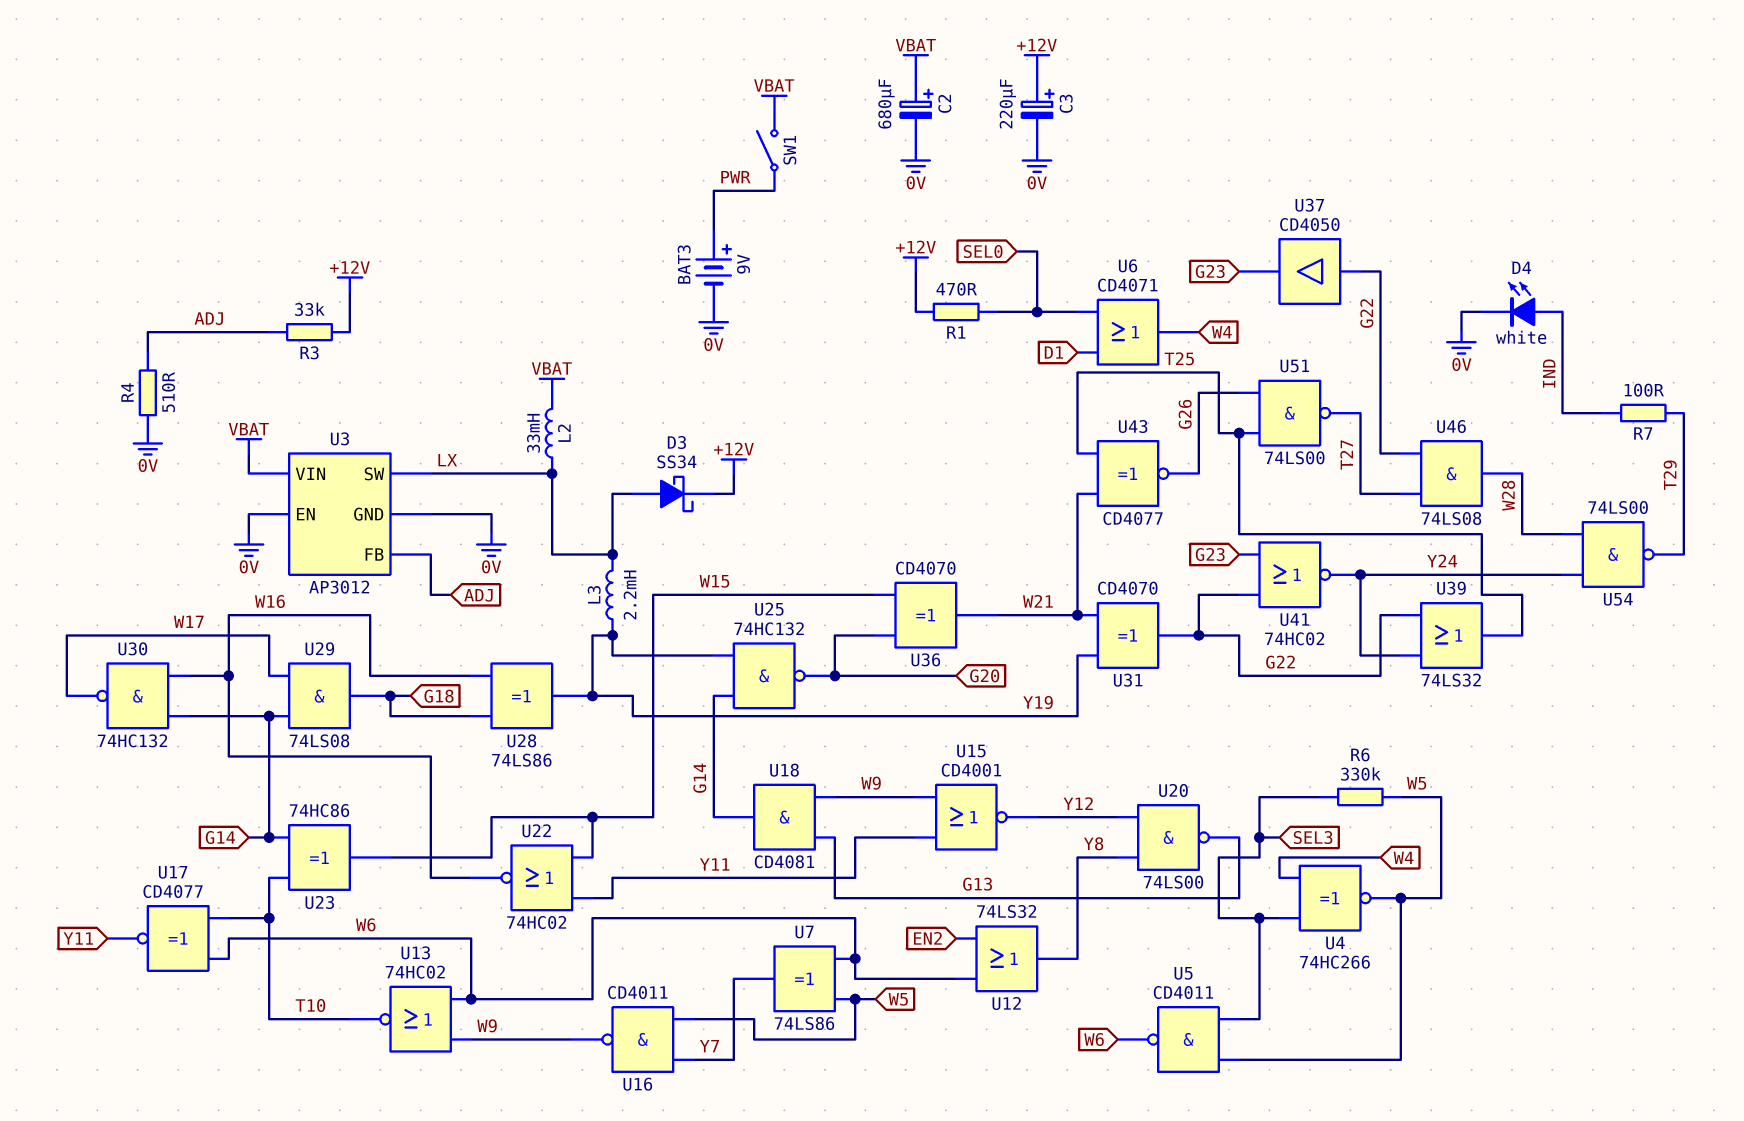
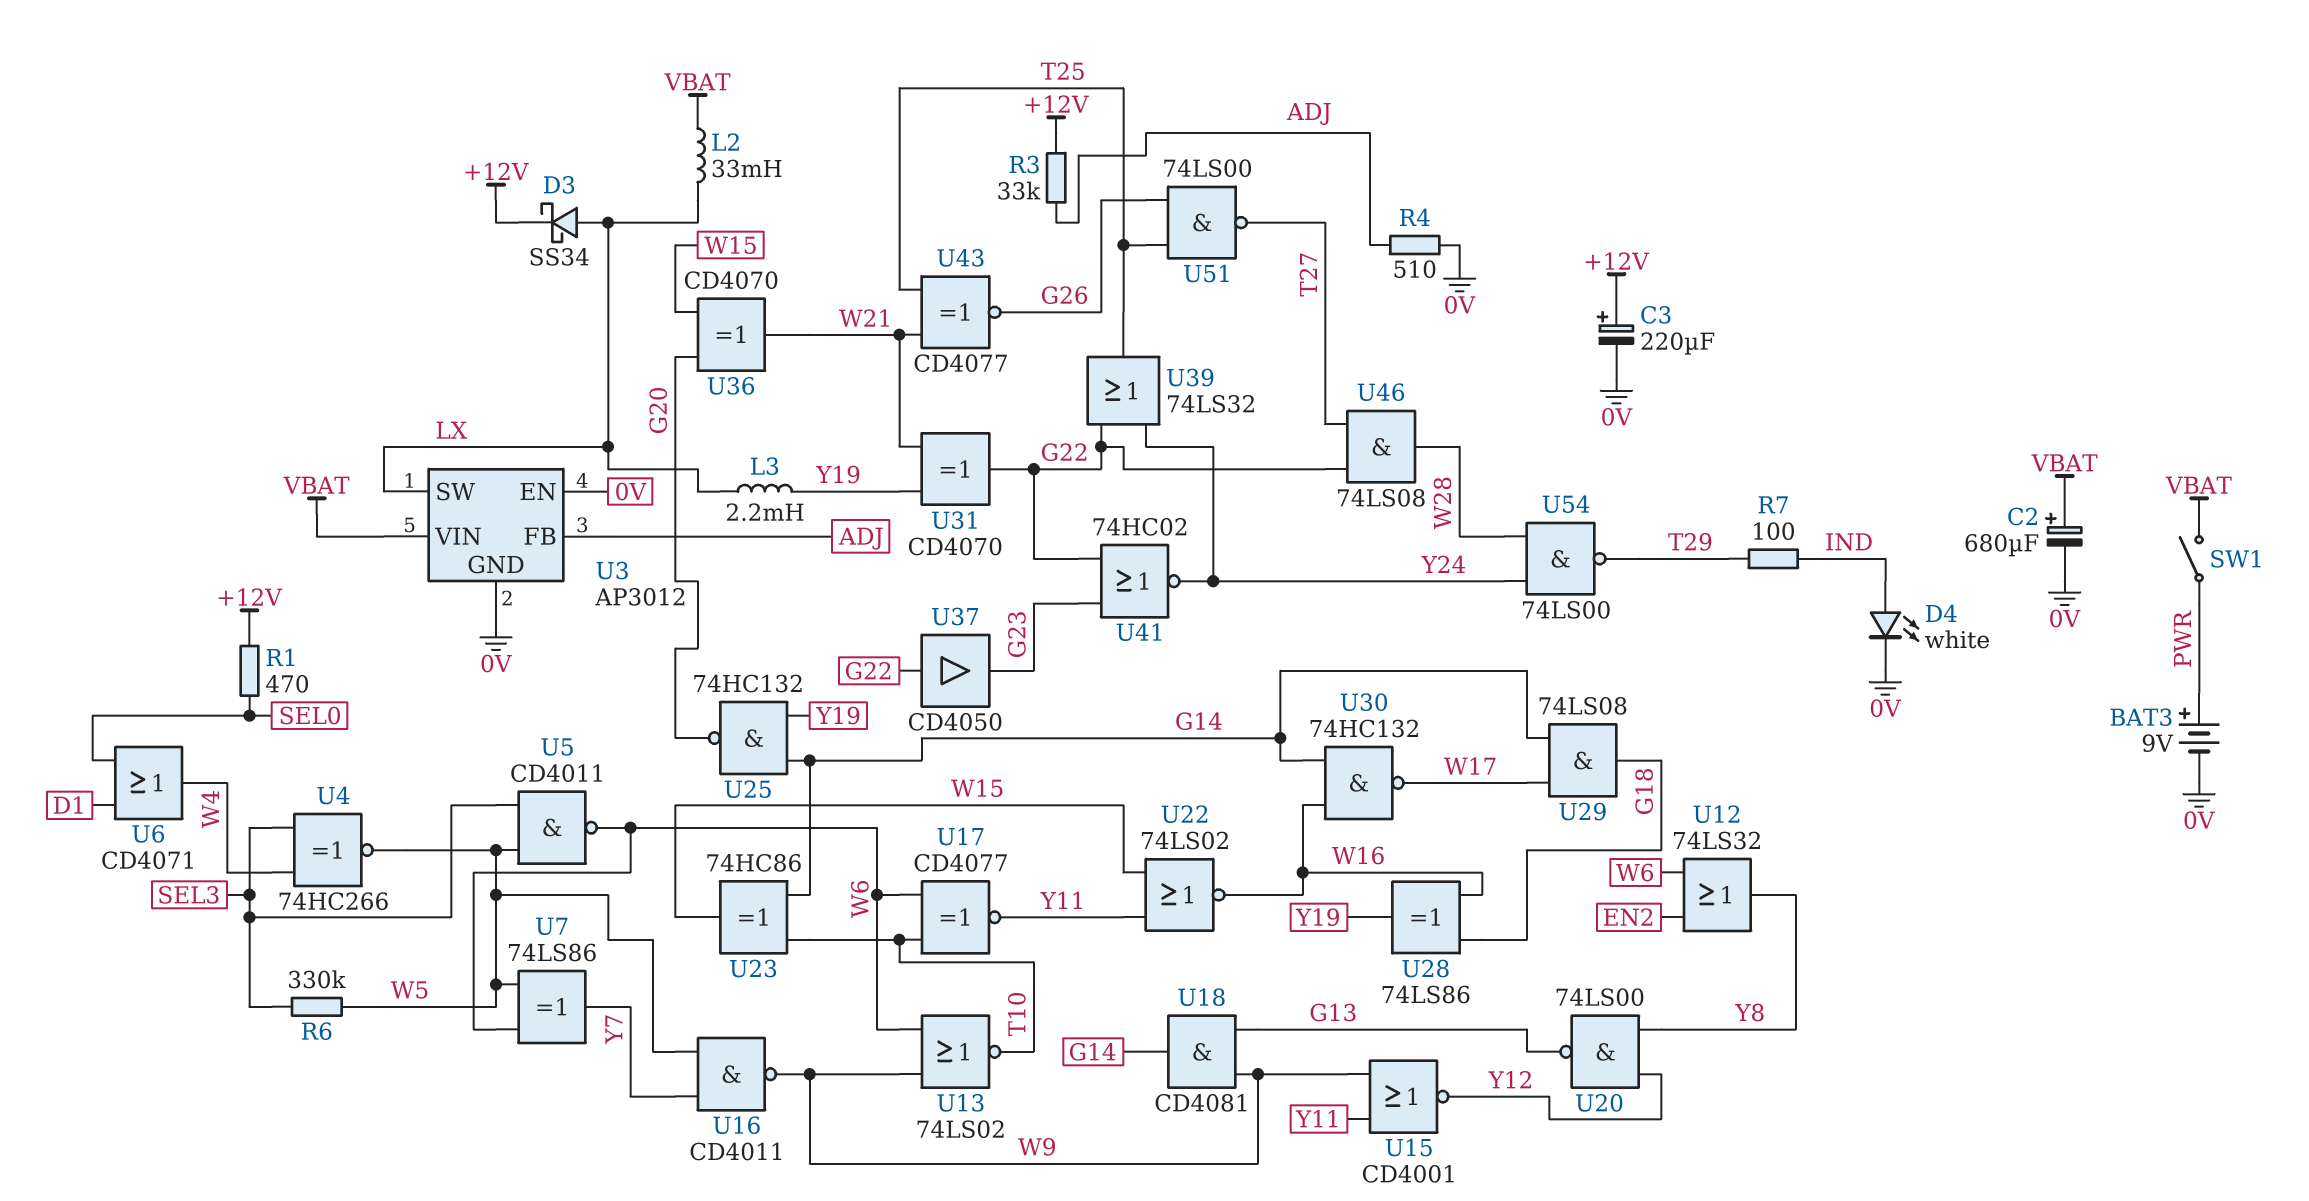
U13: NOR 74HC02 (in W6, in W9, out T10) -> NOR 74LS02 (in W6, in W9, out T10)
U22: NOR 74HC02 (in W15, in Y11, out W16) -> NOR 74LS02 (in W15, in Y11, out W16)

